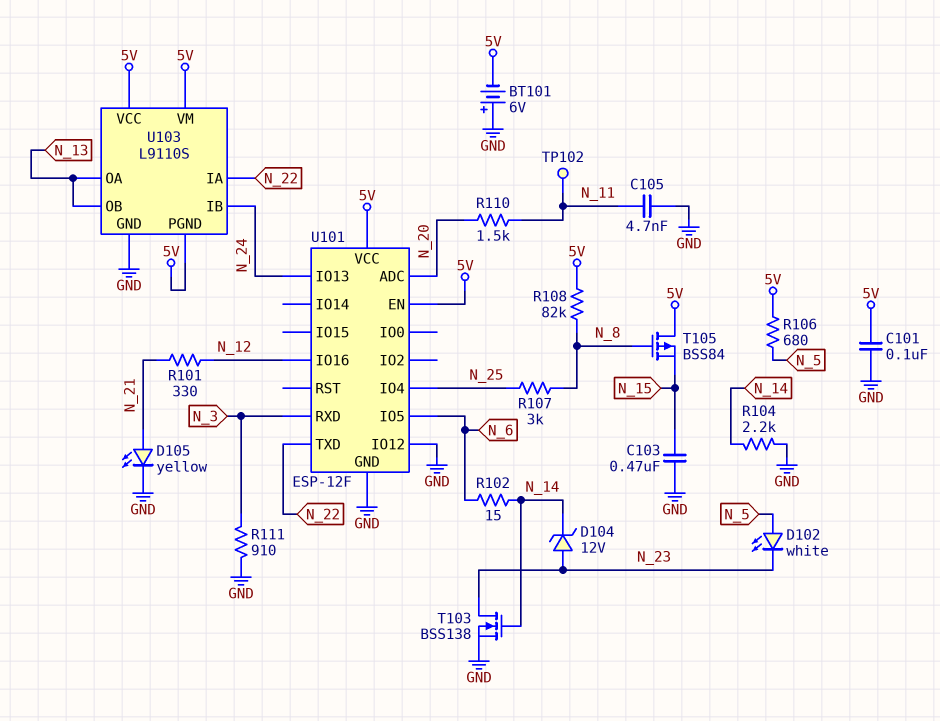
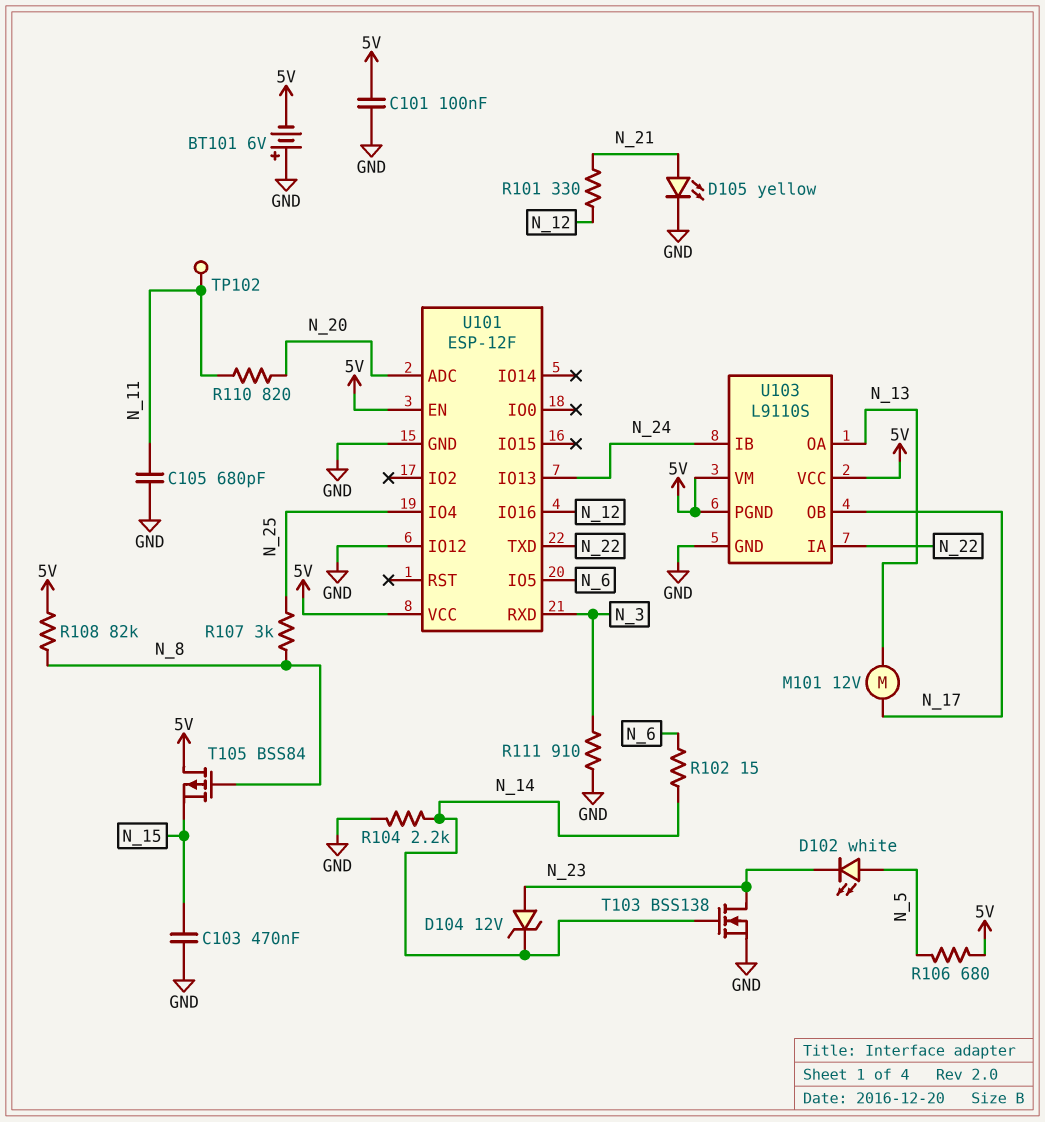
C105: 4.7nF (GND, N_11) -> 680pF (GND, N_11)
M101: none -> motor 12V (N_13, N_17)
R110: 1.5k (N_11, N_20) -> 820 (N_11, N_20)
U103 pin OB: N_13 -> N_17

